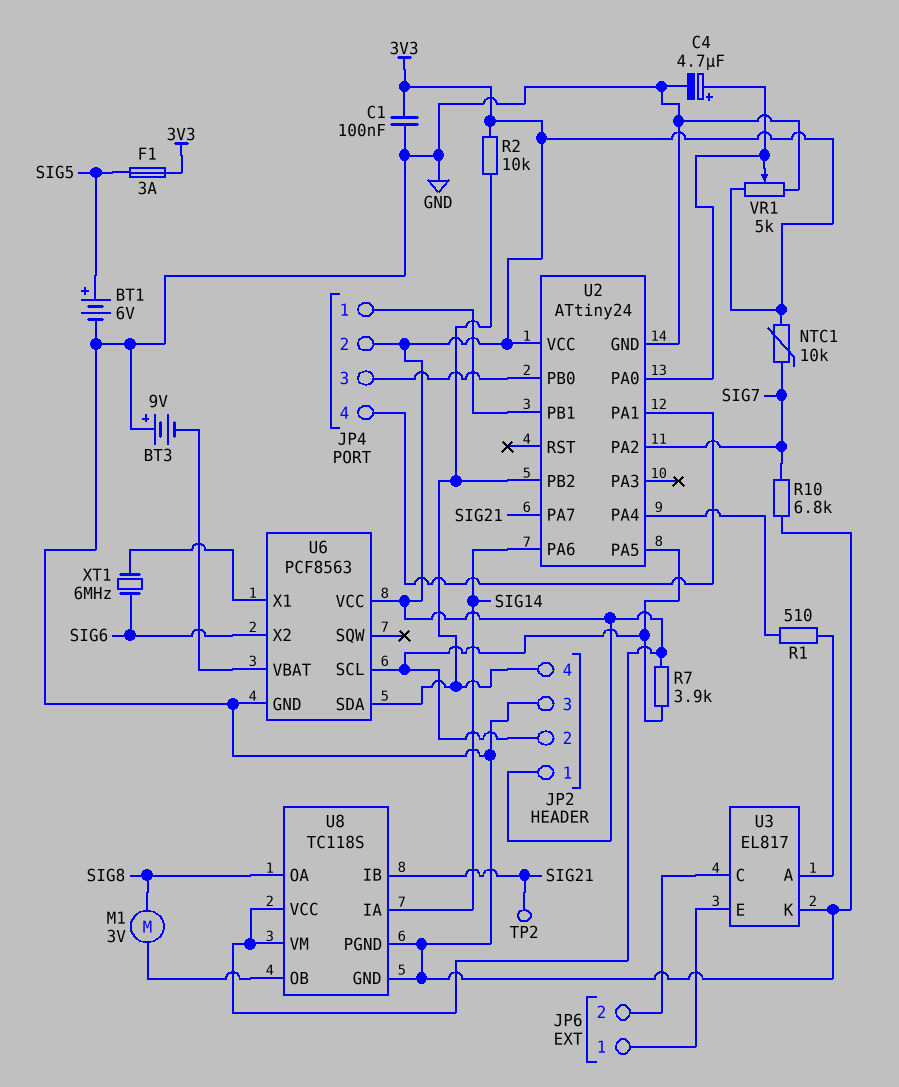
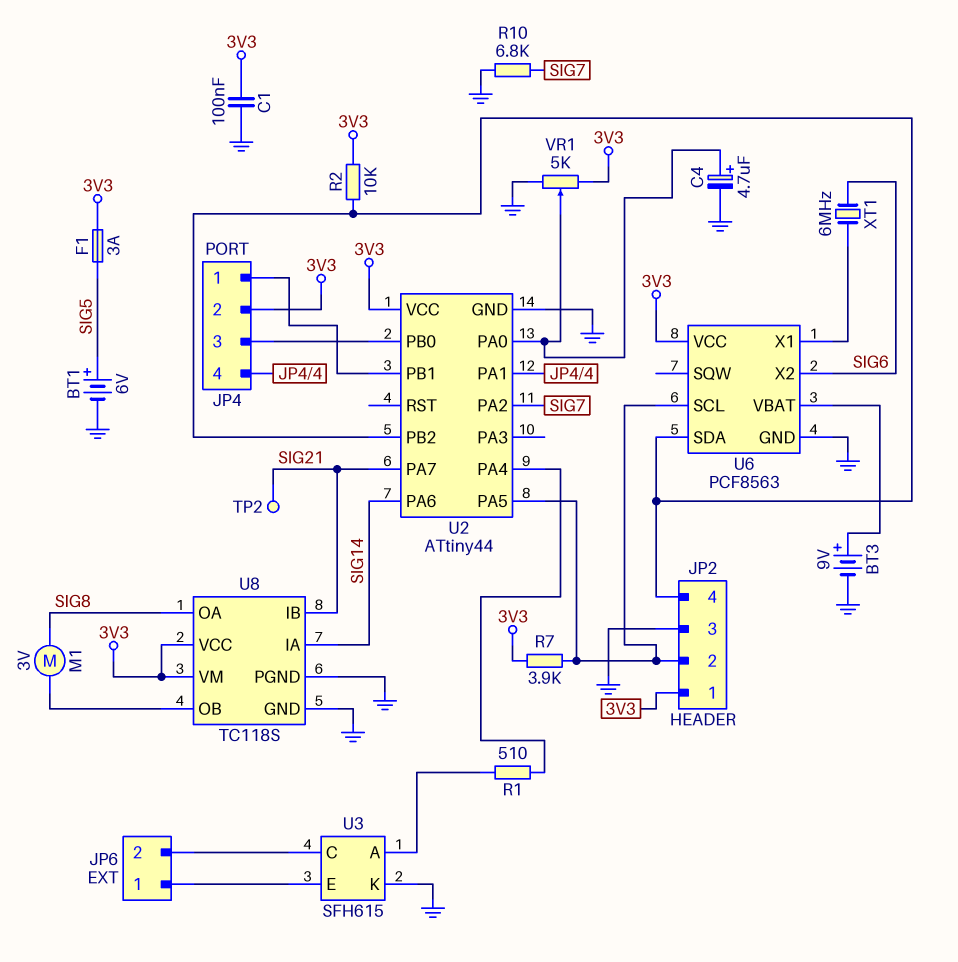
BT3: 9V (plus GND, minus U6/VBAT) -> 9V (plus U6/VBAT, minus GND)
NTC1: 10k (3V3, SIG7) -> none
U2: ATtiny24 -> ATtiny44
U3: EL817 -> SFH615

